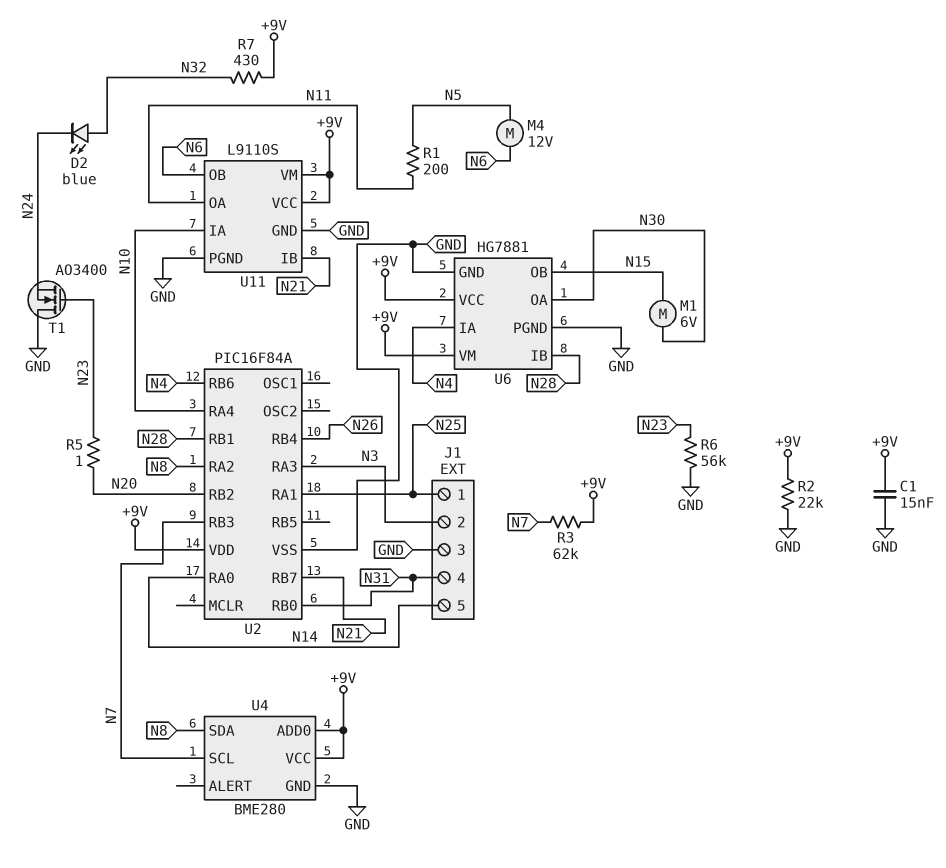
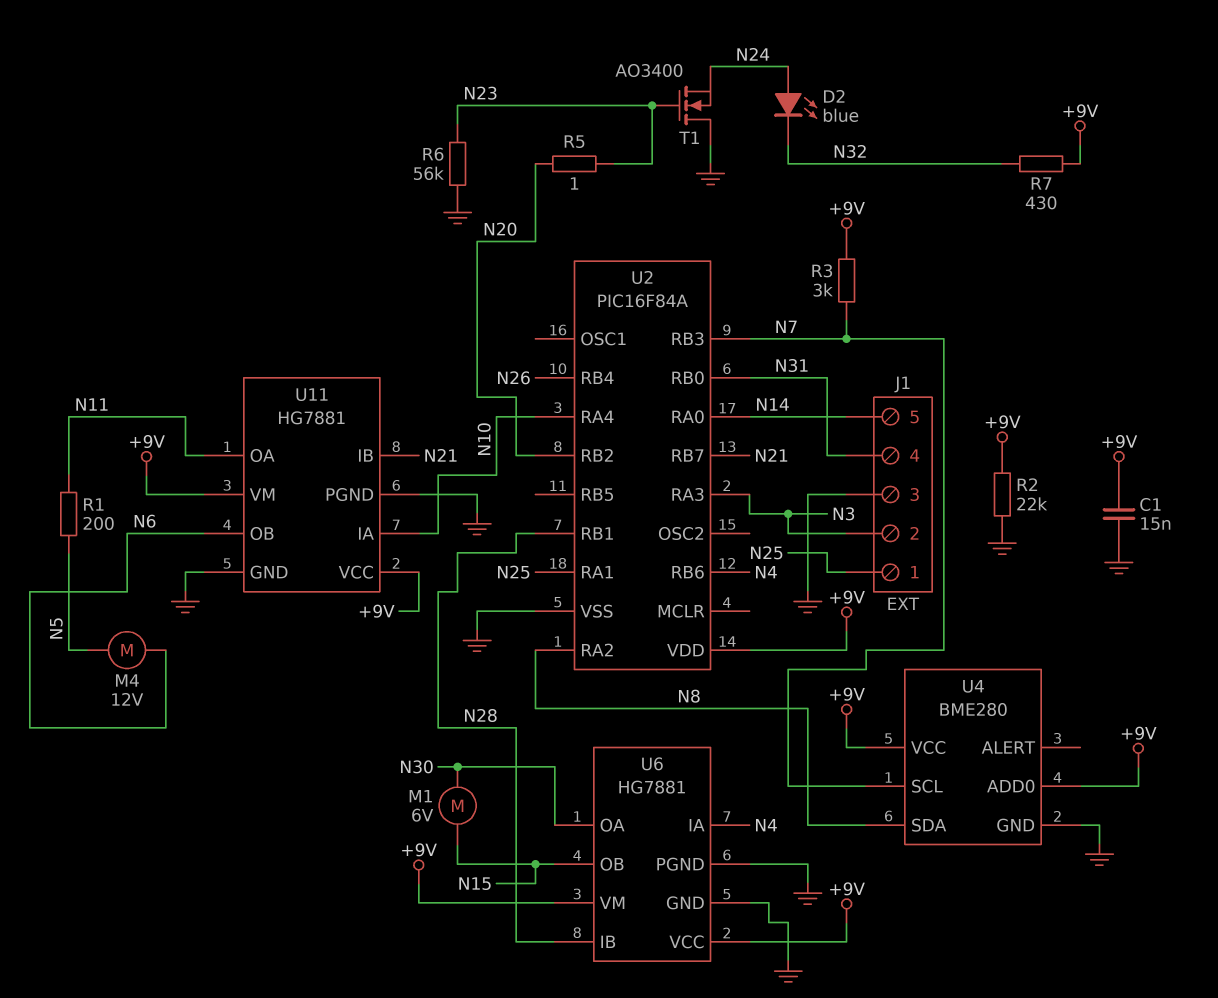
D2: LED blue (A N32, K N24) -> LED blue (A N24, K N32)
R3: 62k (+9V, N7) -> 3k (+9V, N7)
U11: L9110S -> HG7881

